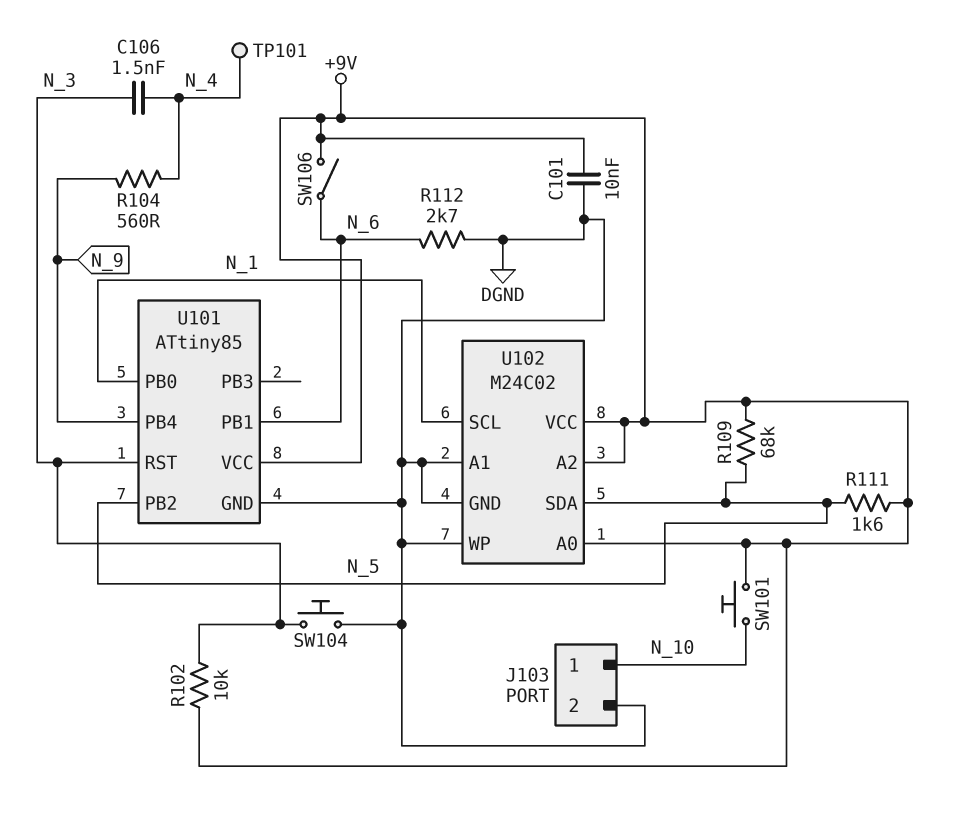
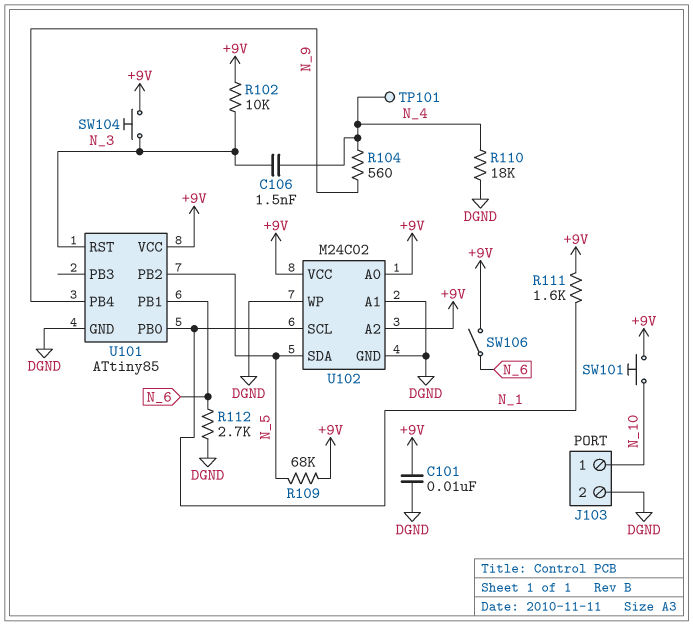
R110: none -> 18k (DGND, N_4)
R111: 1.6k (+9V, N_5) -> 1.6k (+9V, N_1)
SW104: button (DGND, N_3) -> button (+9V, N_3)

